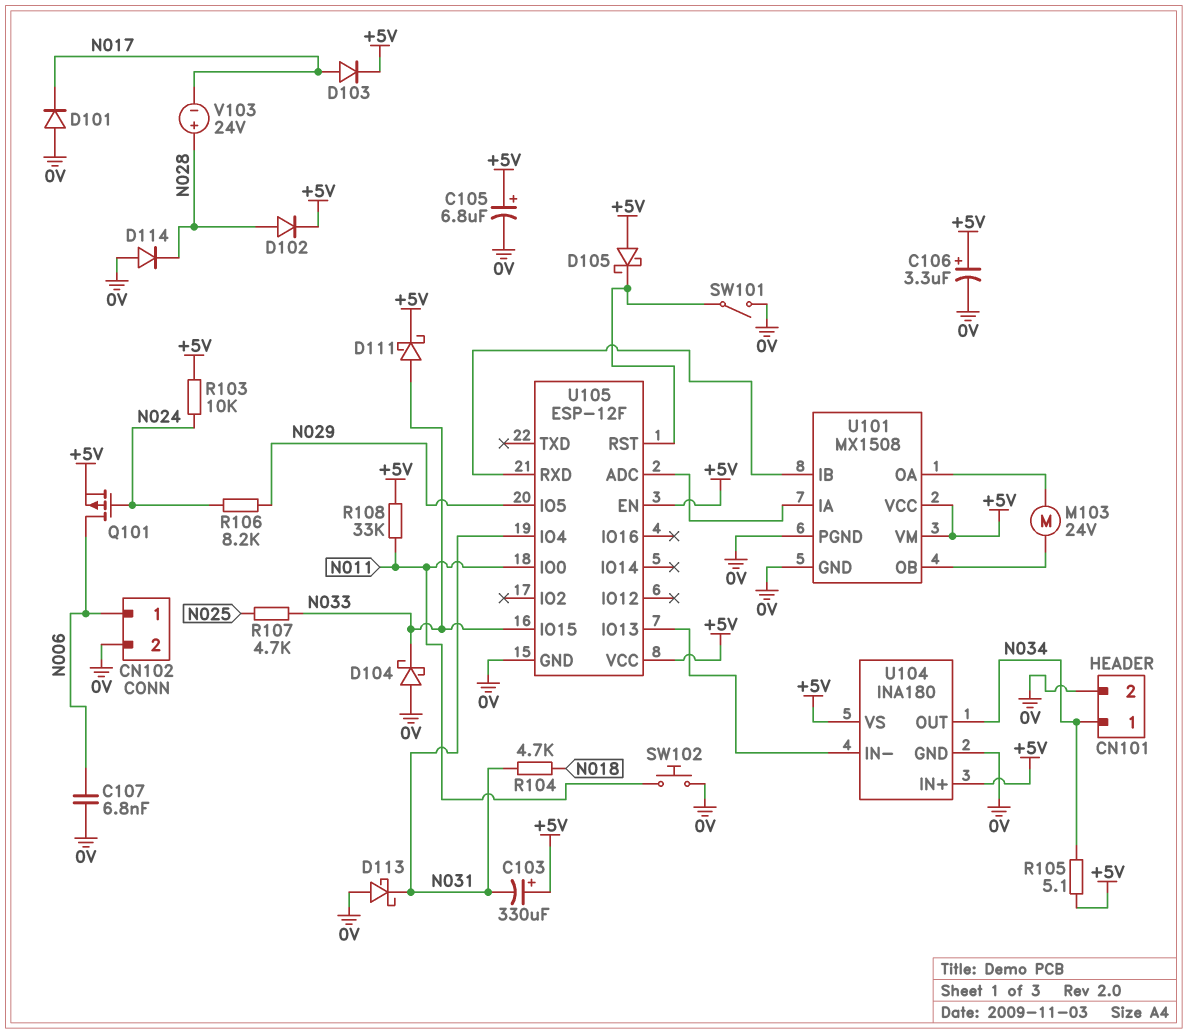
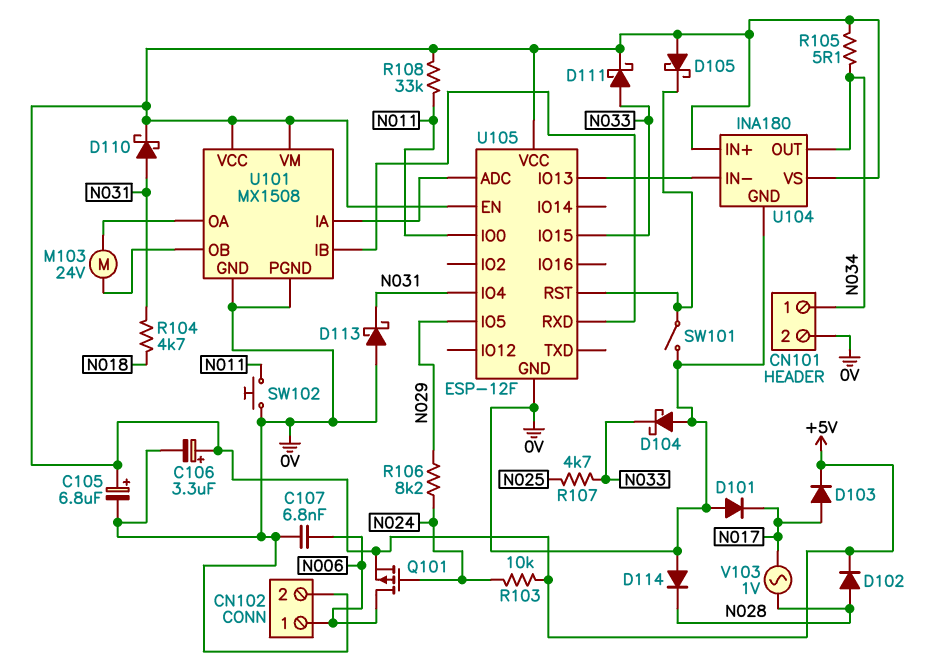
C103: 330uF (plus +5V, minus N031) -> none
D110: none -> schottky (A N031, K +5V)
V103: 24V (plus N028, minus N017) -> AC 1V (N017, N028)

